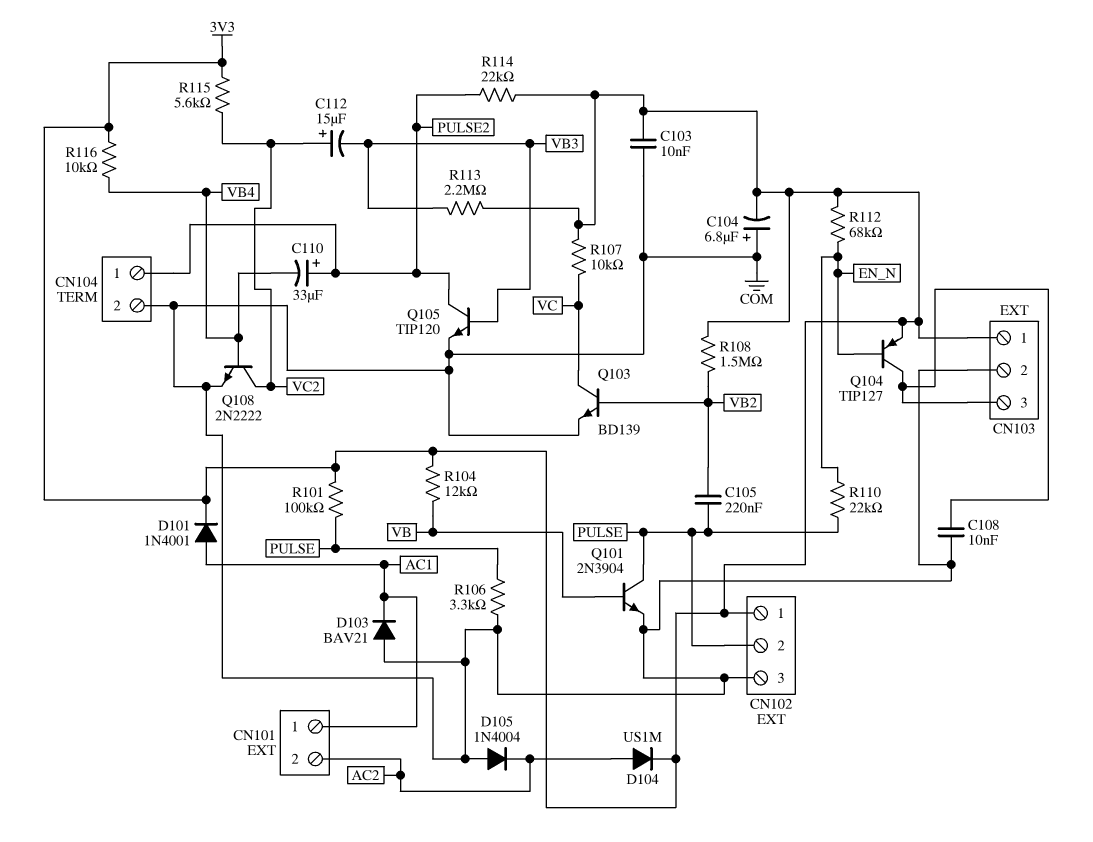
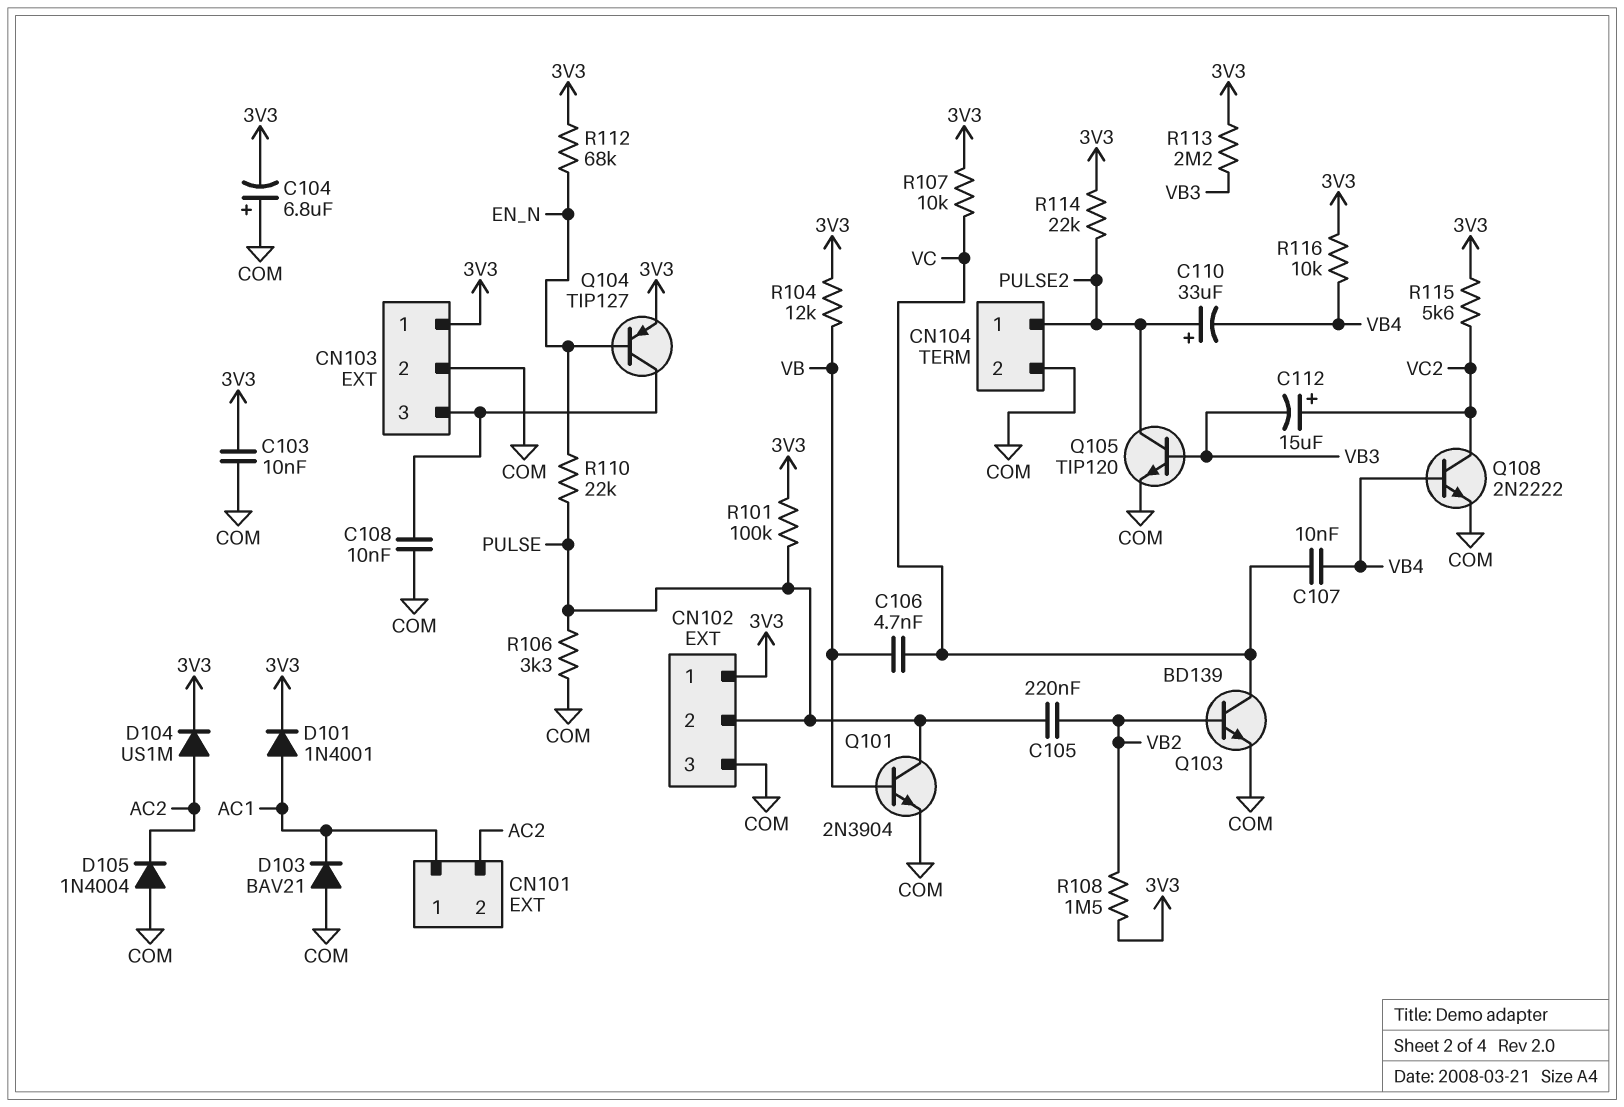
C106: none -> 4.7nF (VB, VC)
C107: none -> 10nF (VB4, VC)

